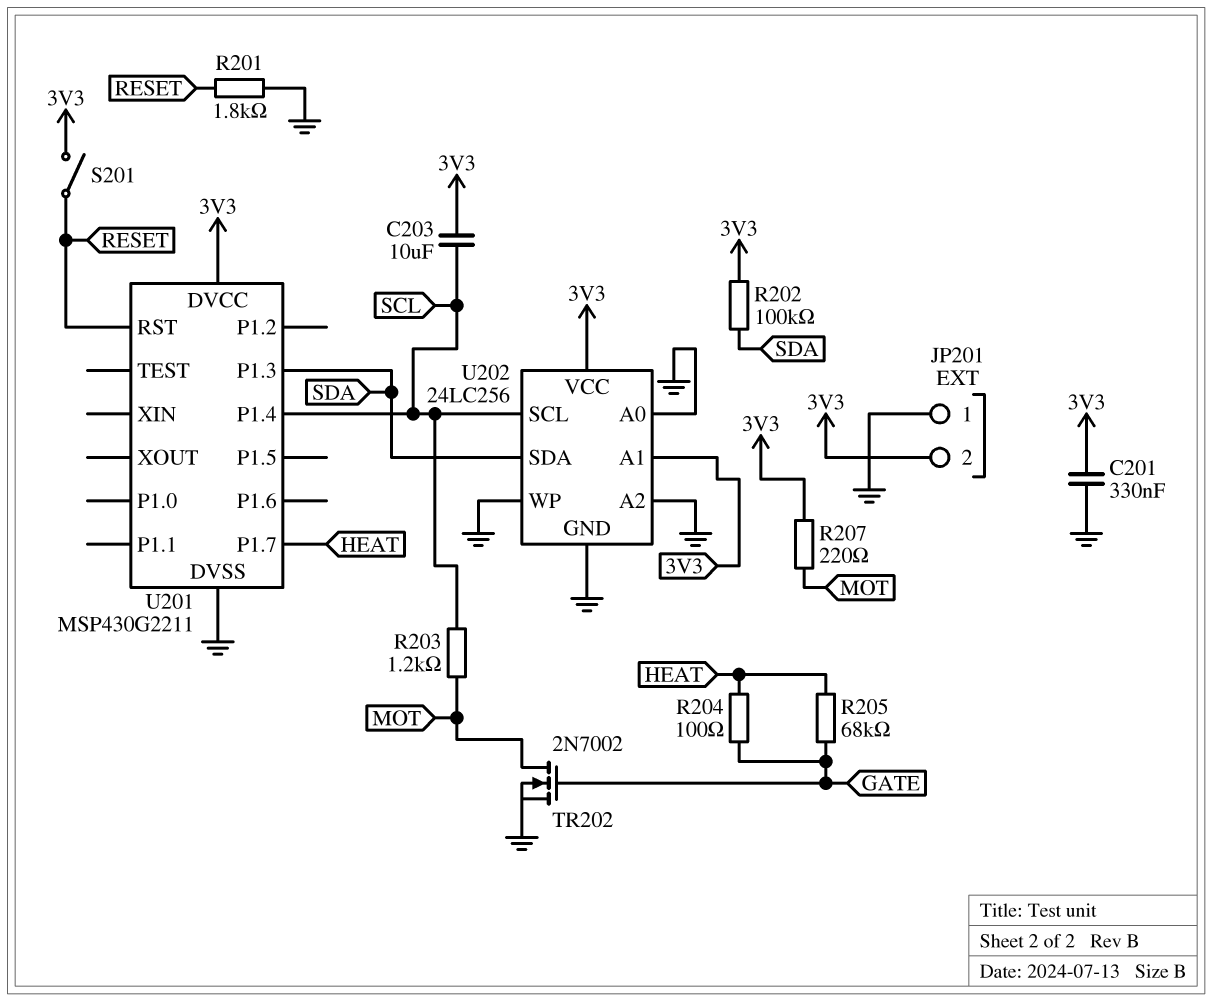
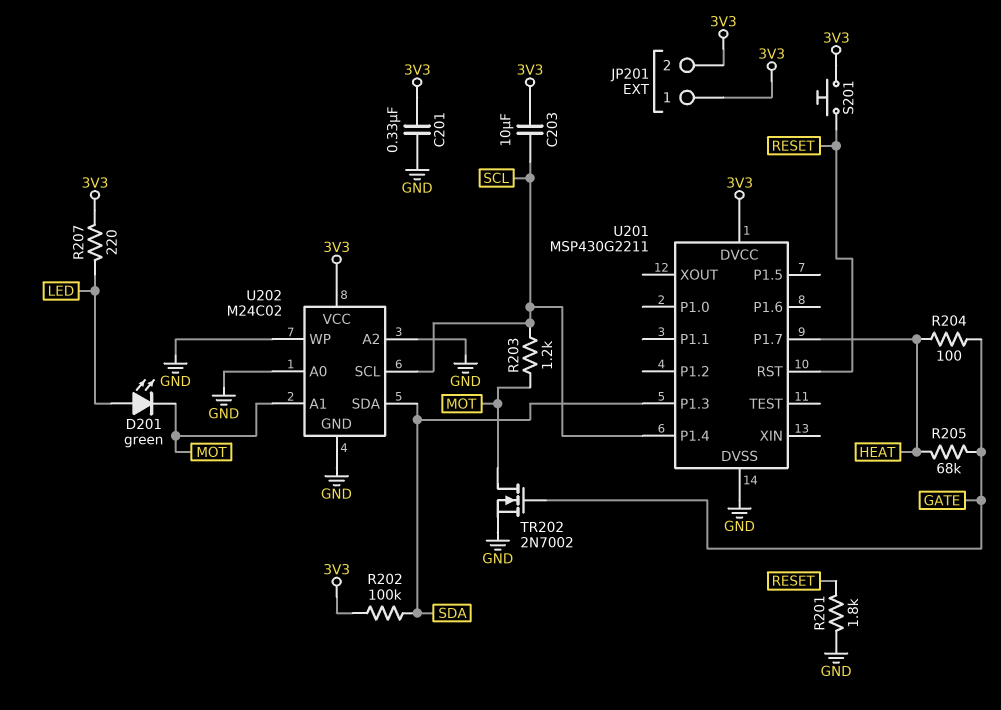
D201: none -> LED green (A LED, K MOT)
JP201 pin 1: GND -> 3V3
R207: 220 (3V3, MOT) -> 220 (3V3, LED)
S201: switch (3V3, RESET) -> button (3V3, RESET)
U202: 24LC256 -> M24C02
U202 pin A1: 3V3 -> MOT

